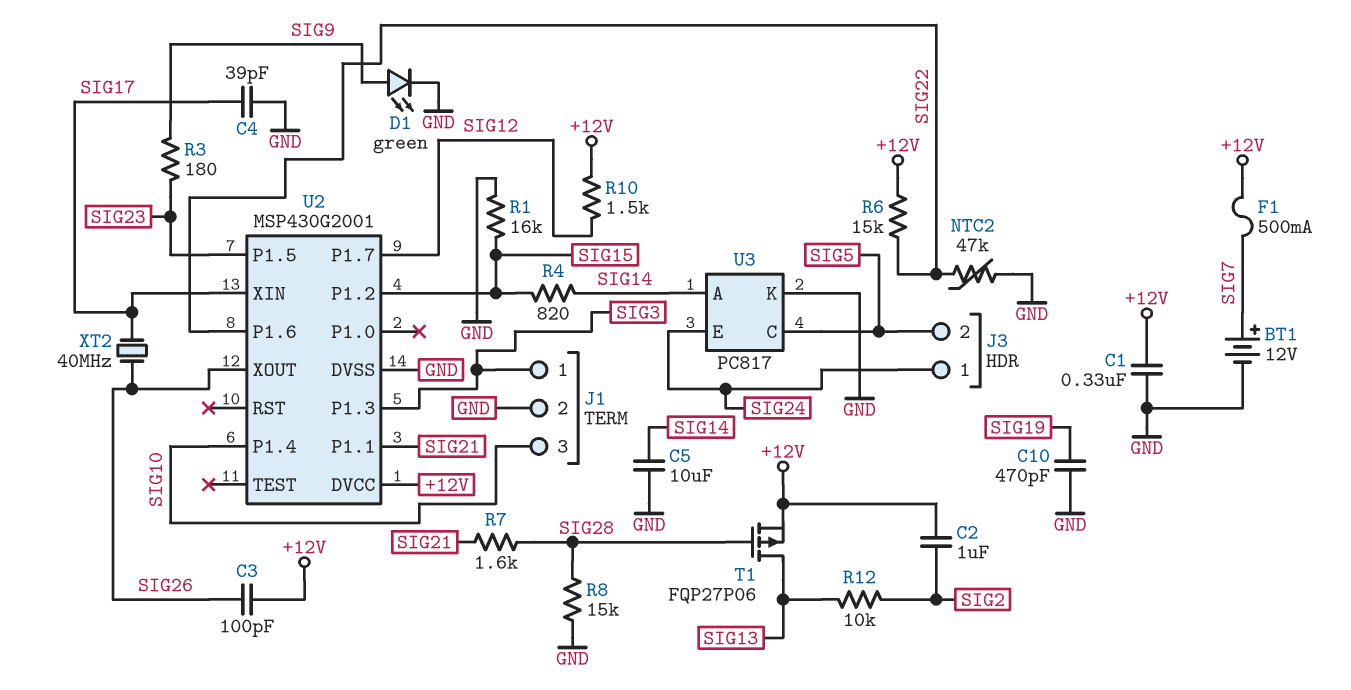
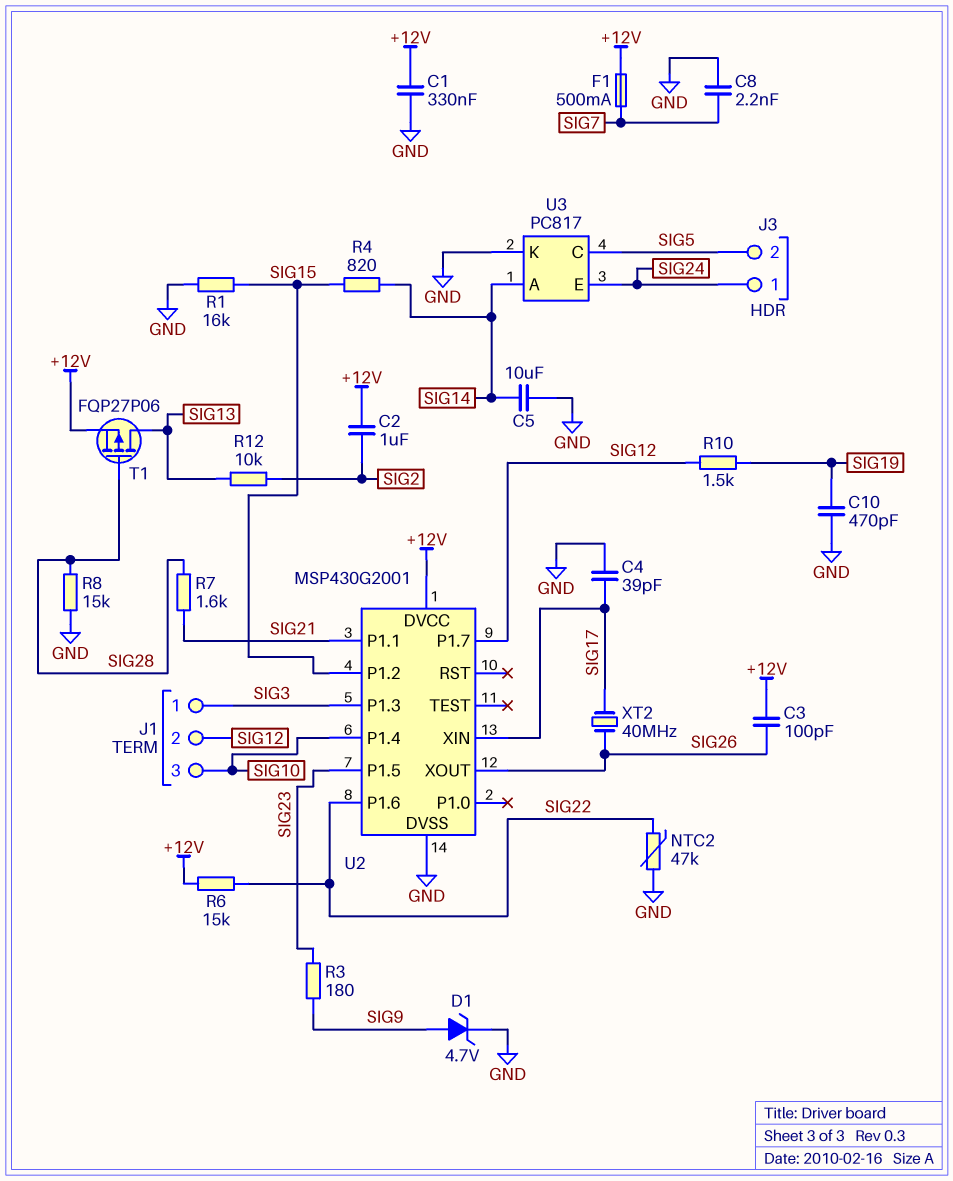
BT1: 12V (plus SIG7, minus GND) -> none
C8: none -> 2.2nF (GND, SIG7)
D1: LED green (A SIG9, K GND) -> zener 4.7V (A SIG9, K GND)
J1 pin 2: GND -> SIG12
R10: 1.5k (+12V, SIG12) -> 1.5k (SIG12, SIG19)

